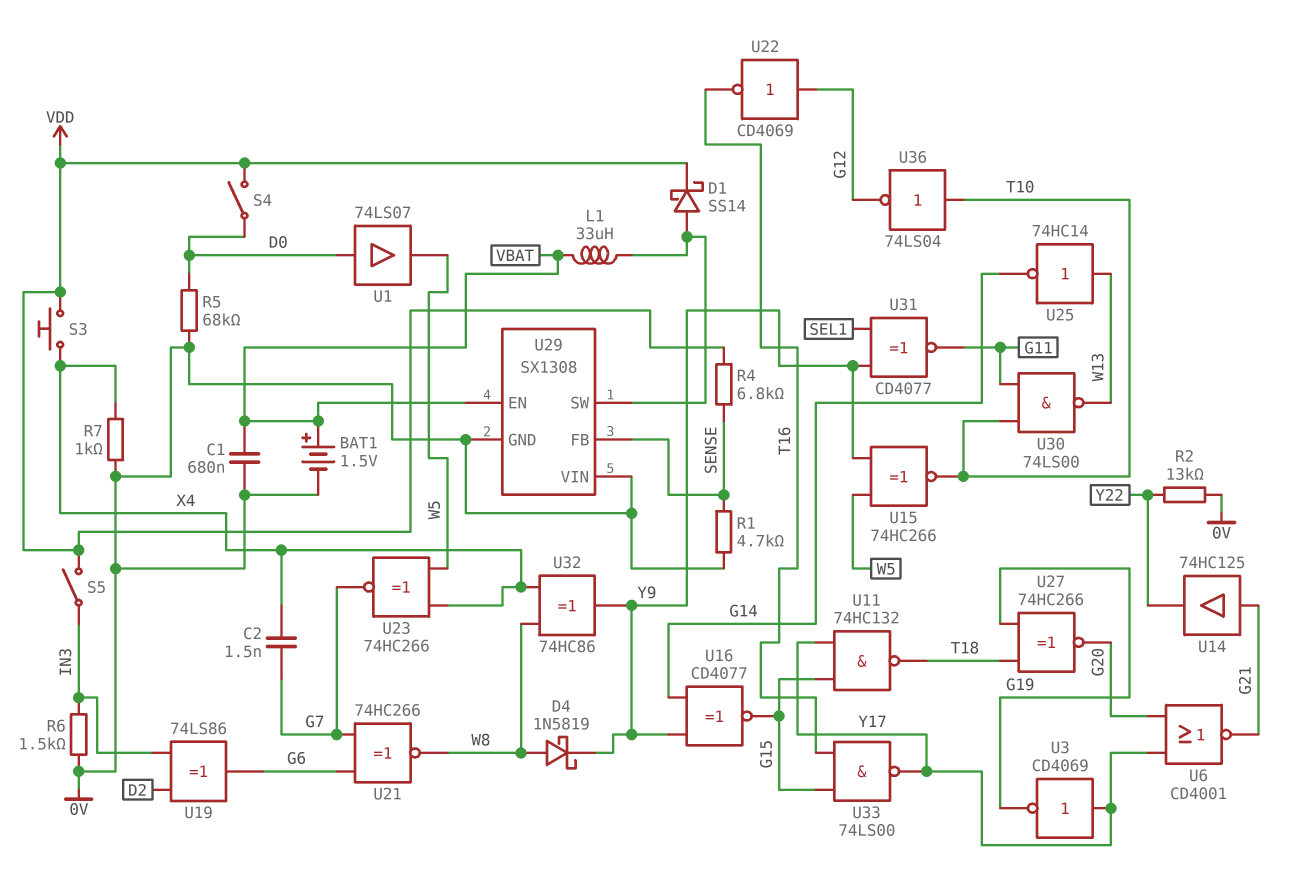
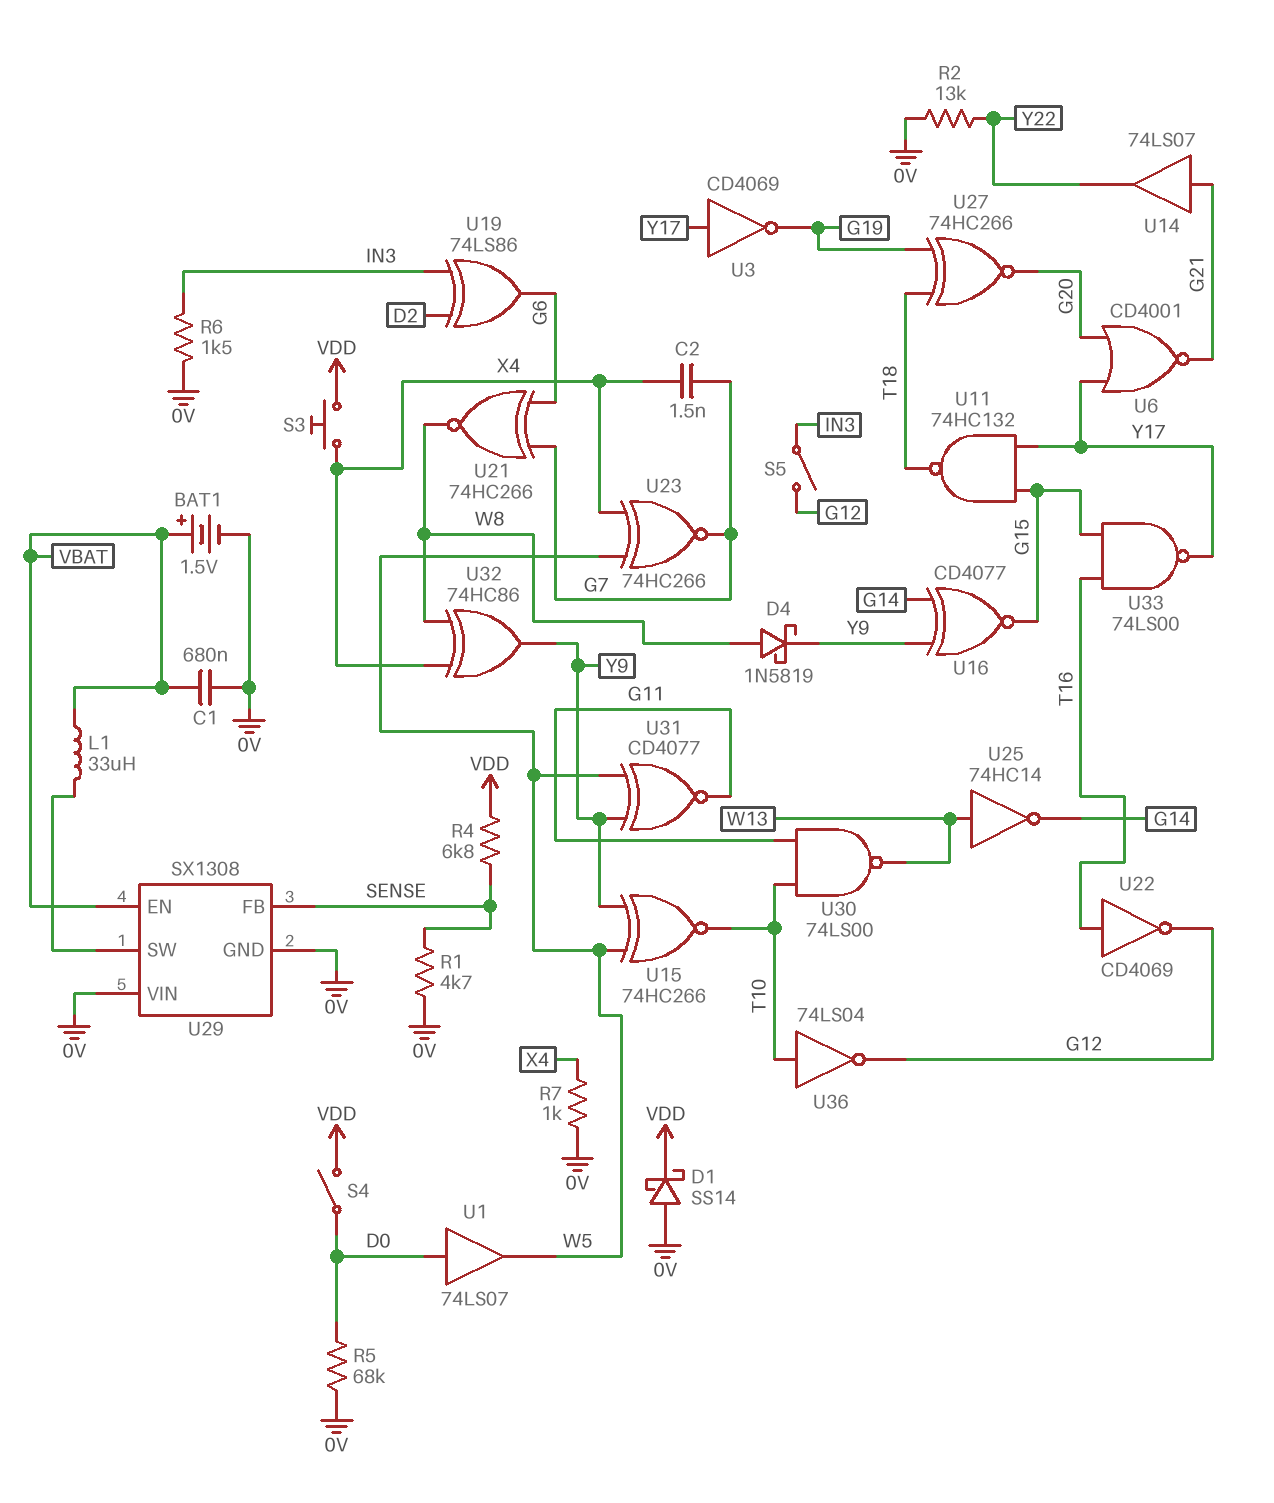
D1: schottky SS14 (A U29/SW, K VDD) -> schottky SS14 (A 0V, K VDD)
S5: switch (IN3, VDD) -> switch (G12, IN3)
U14: buffer 74HC125 (in G21, out Y22) -> buffer 74LS07 (in G21, out Y22)
U22: NOT CD4069 (in G12, out T16) -> NOT CD4069 (in T16, out G12)
U31: XNOR CD4077 (in SEL1, in Y9, out G11) -> XNOR CD4077 (in W5, in Y9, out G11)

